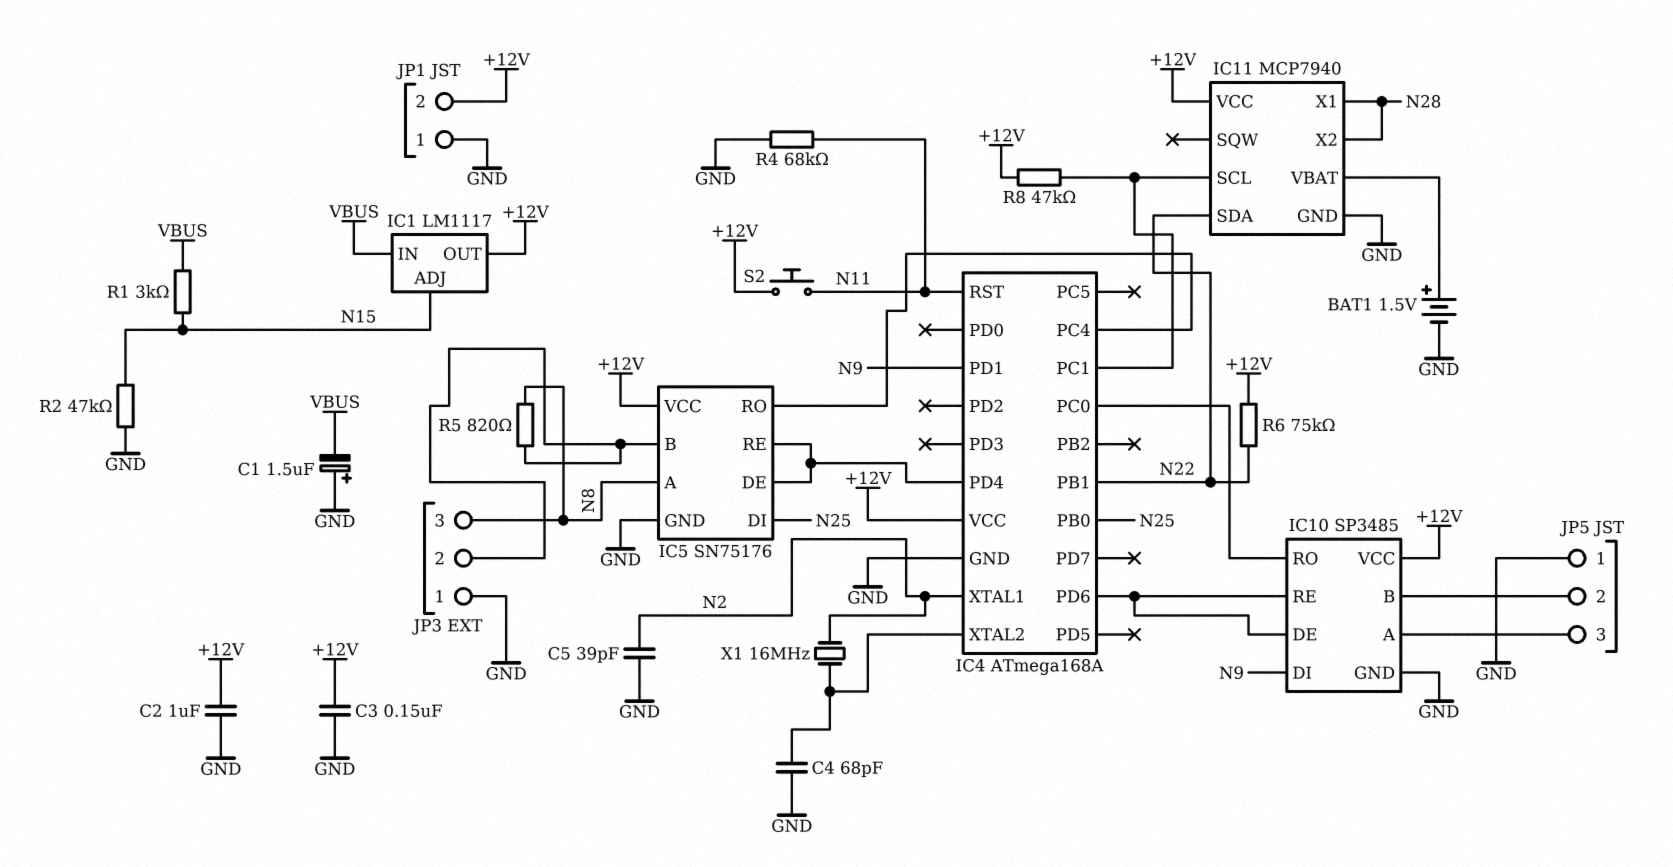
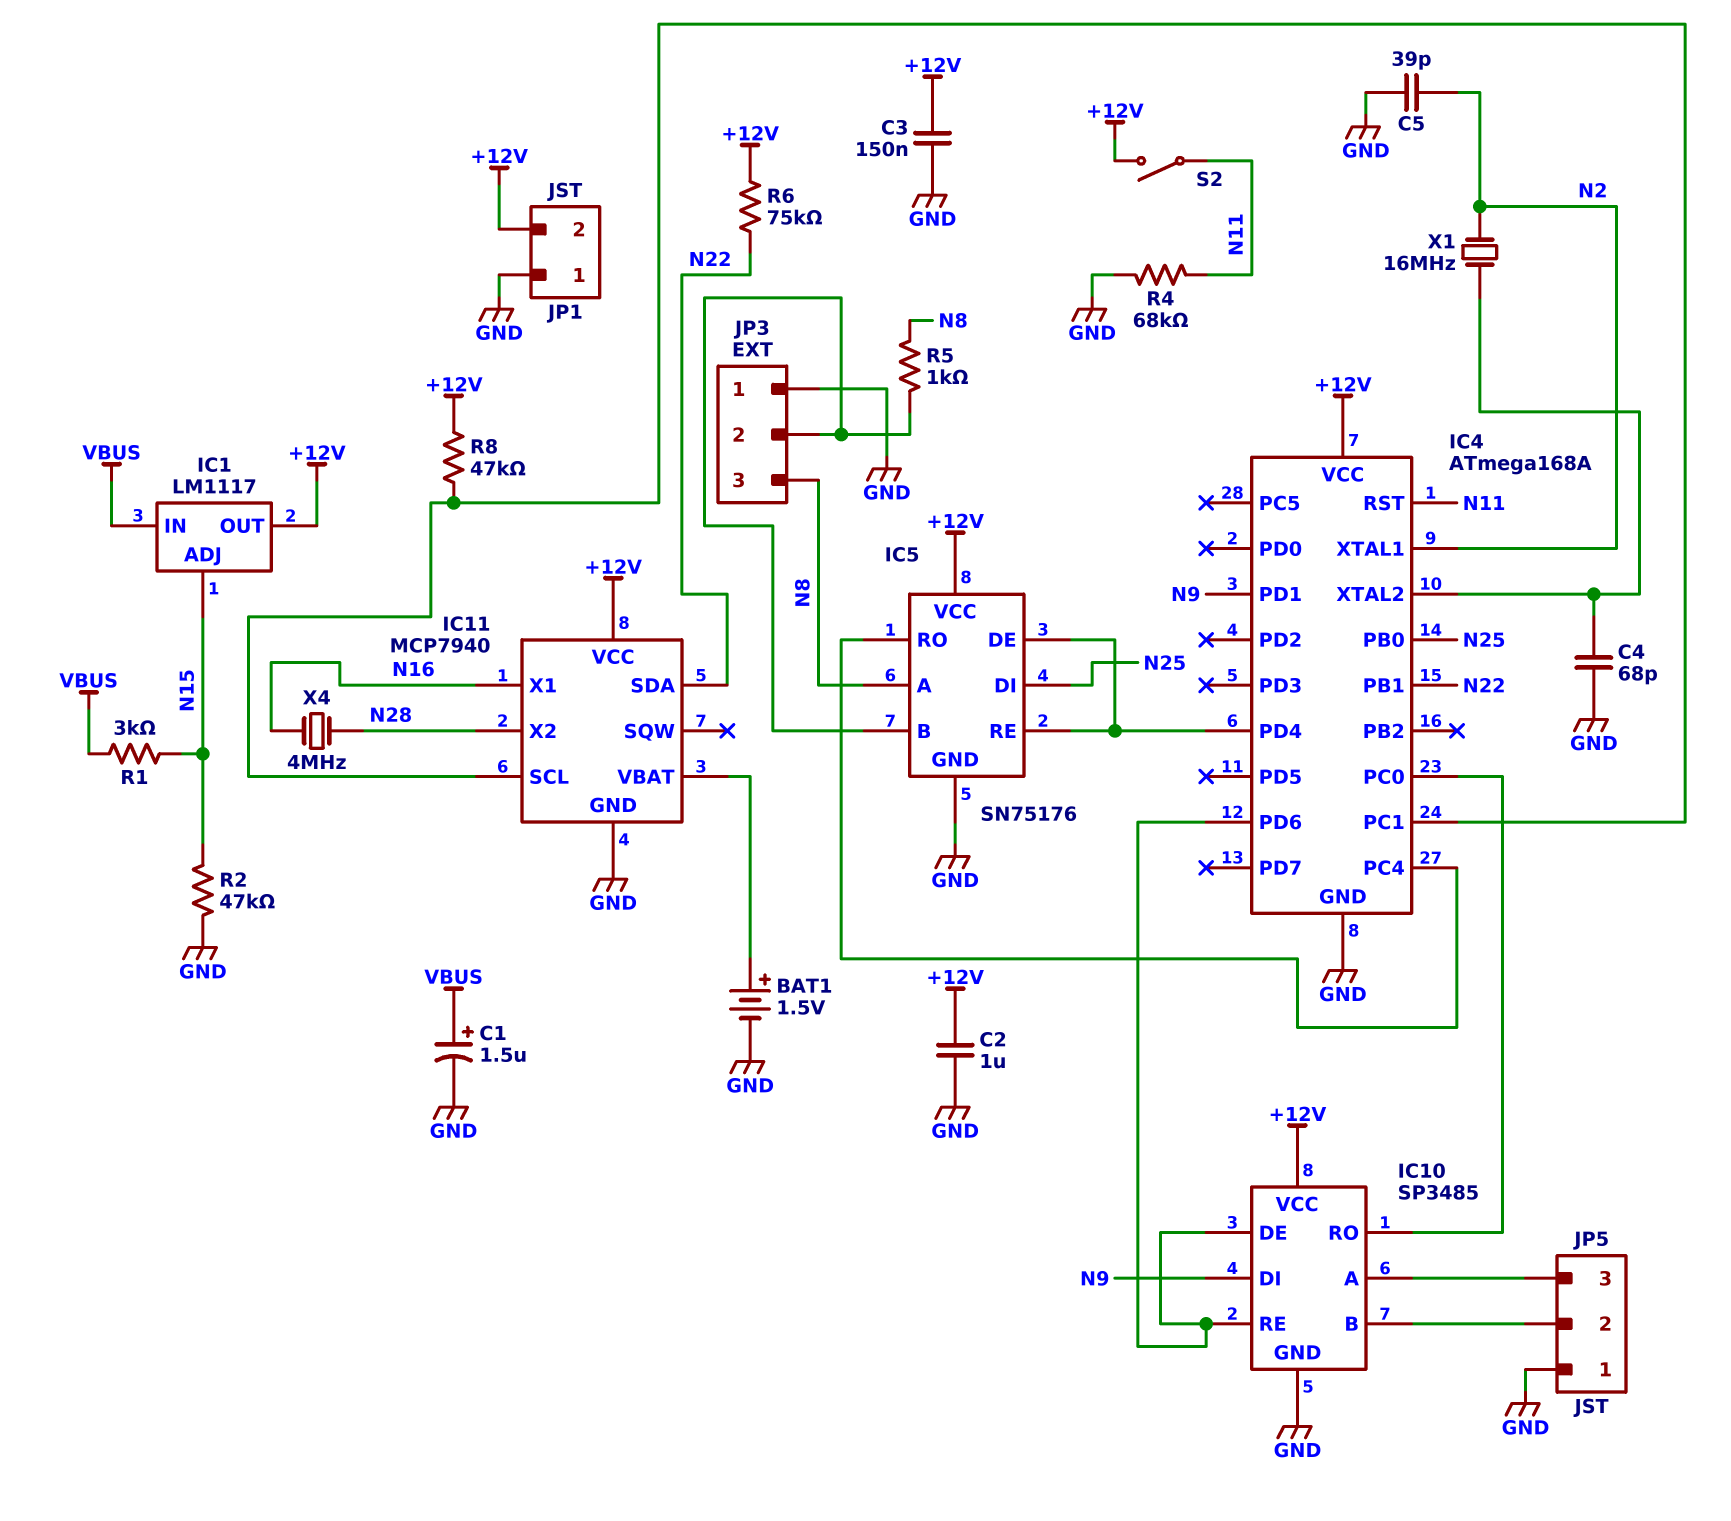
C1: 1.5uF (plus GND, minus VBUS) -> 1.5uF (plus VBUS, minus GND)
IC11 pin X1: N28 -> N16
R5: 820 (IC5/B, N8) -> 1k (IC5/B, N8)
S2: button (+12V, N11) -> switch (+12V, N11)
X4: none -> 4MHz (N16, N28)

